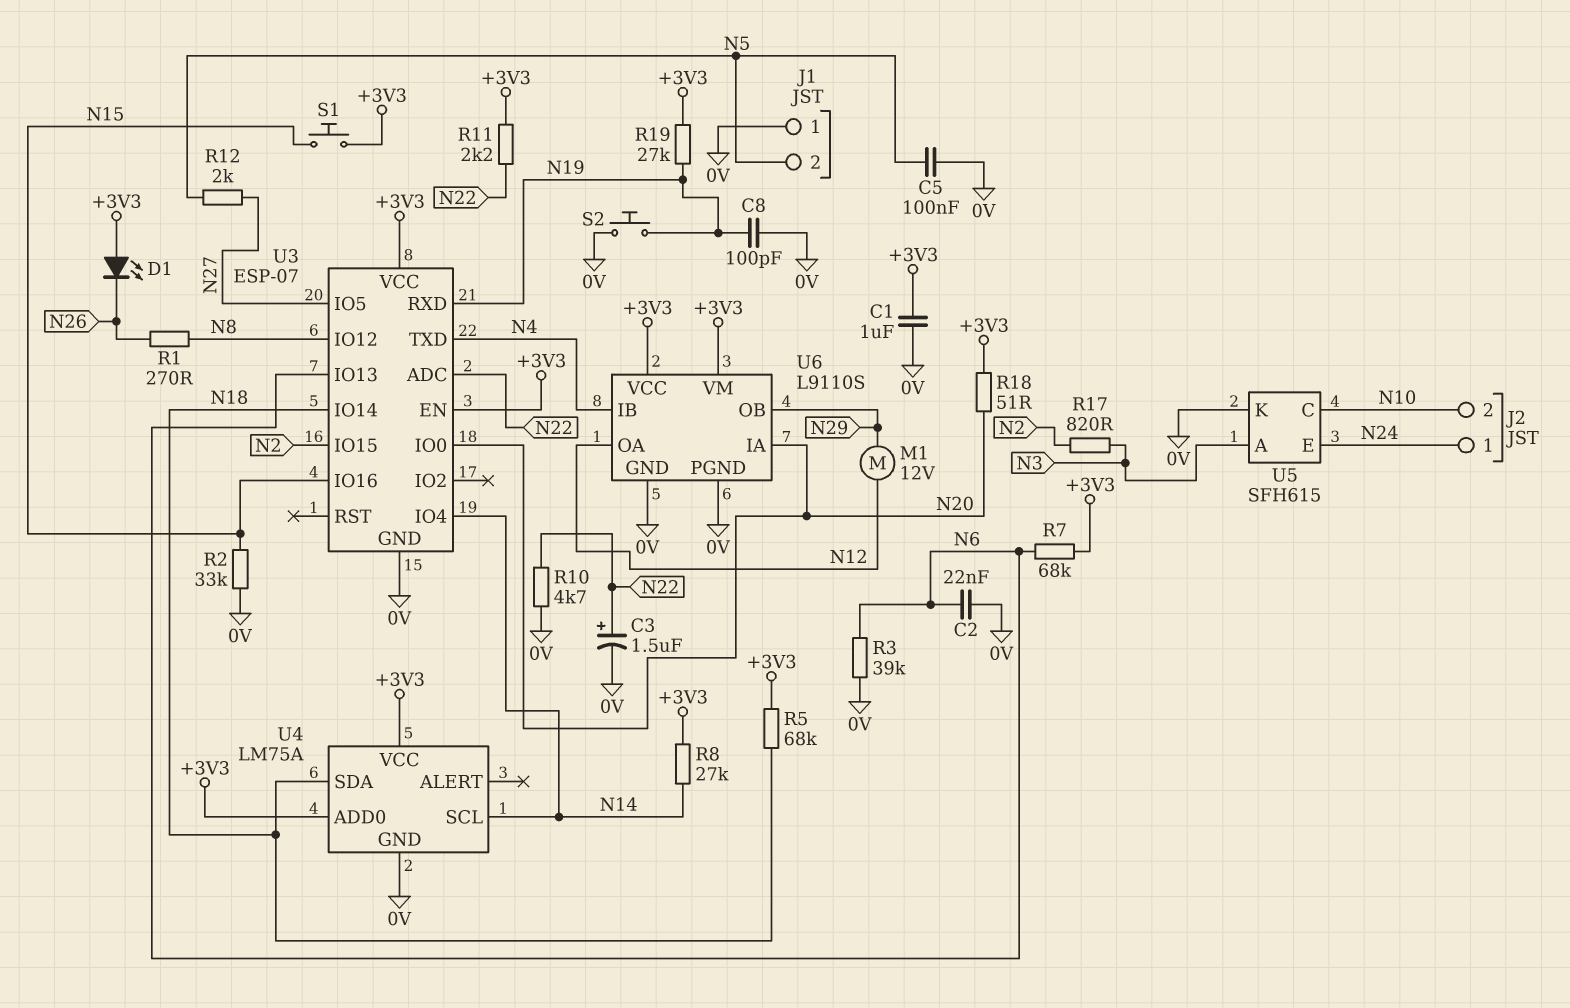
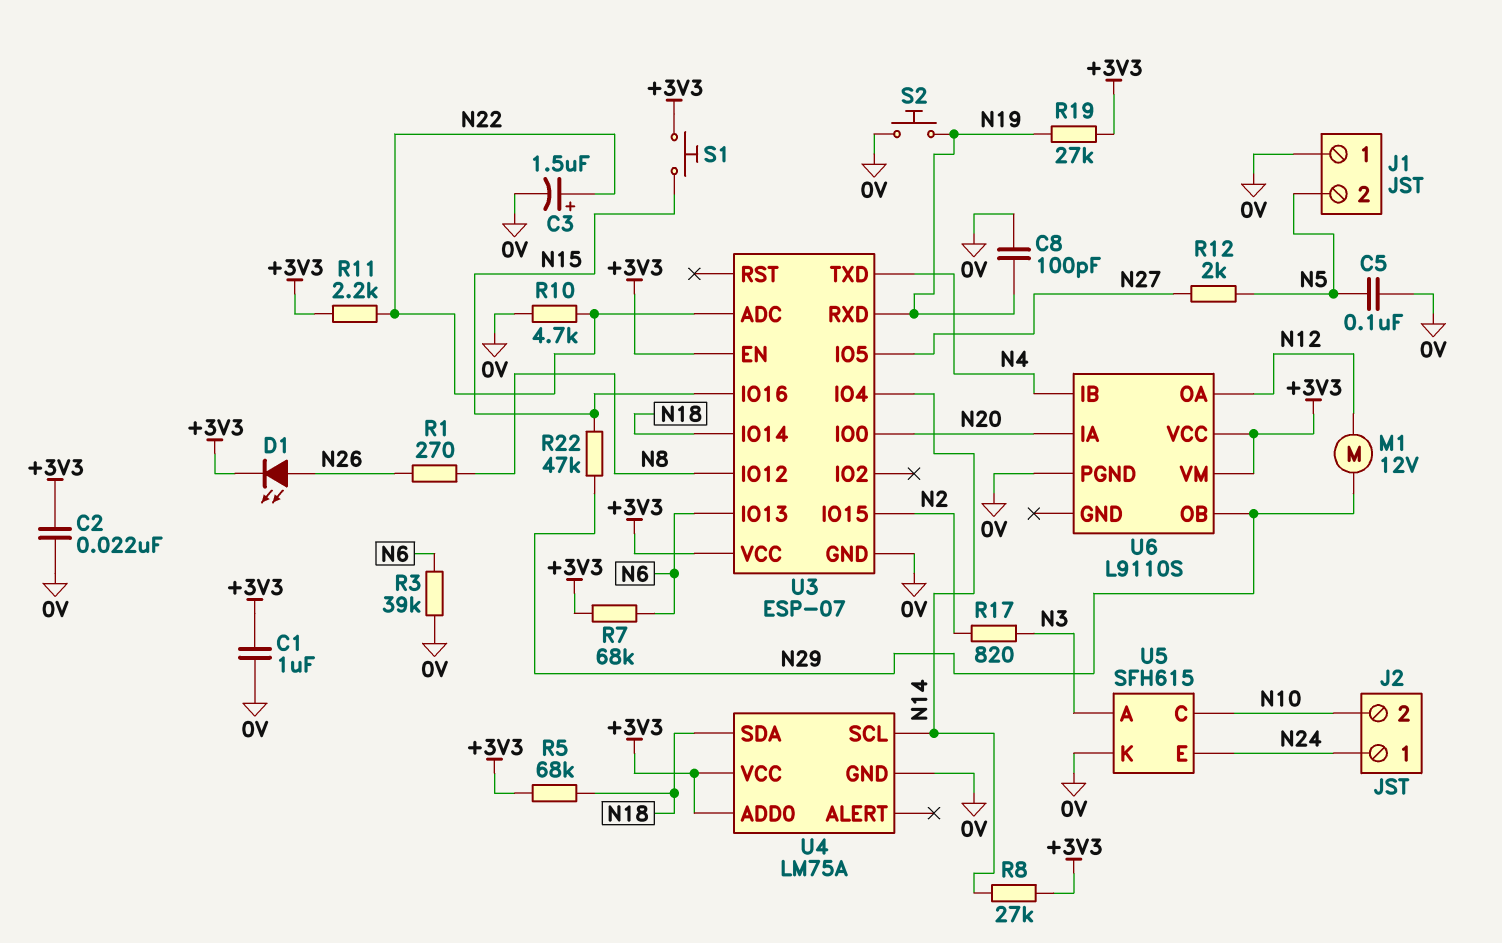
C2: 22nF (0V, N6) -> 22nF (+3V3, 0V)
D1: LED (A +3V3, K N26) -> LED (A N26, K +3V3)
R2: 33k (0V, N15) -> none
R18: 51 (+3V3, N20) -> none
R22: none -> 47k (N15, N29)
U6 pin GND: 0V -> none

